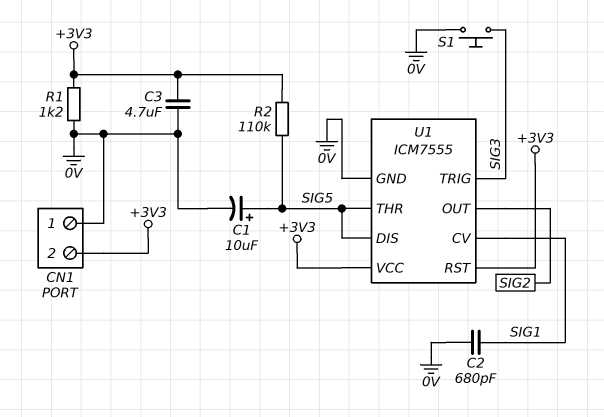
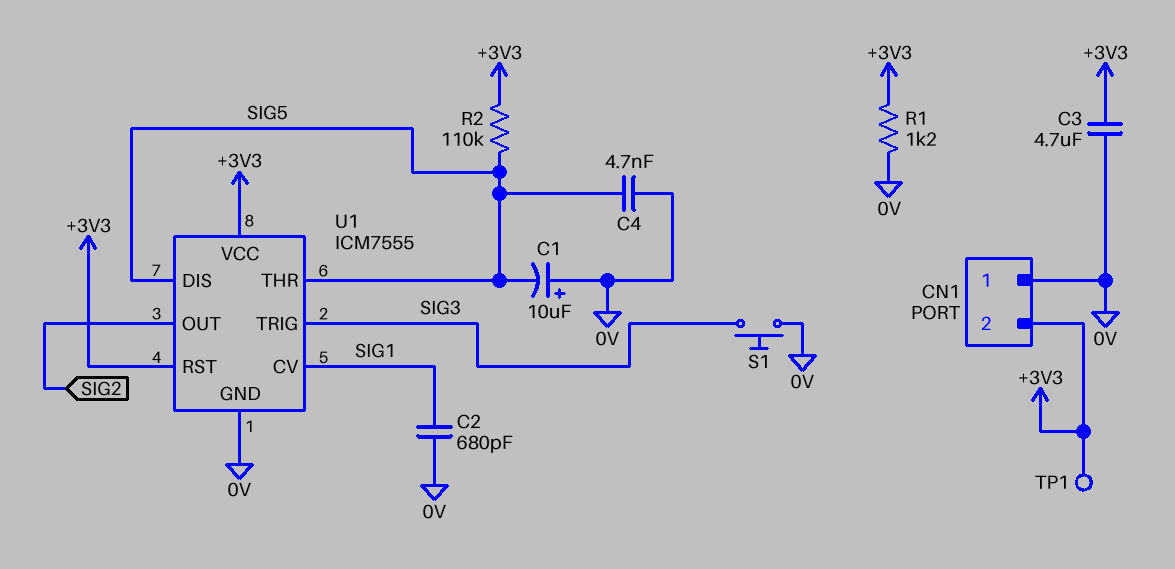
C1: 10uF (plus SIG5, minus 0V) -> 10uF (plus 0V, minus SIG5)
C4: none -> 4.7nF (0V, SIG5)
TP1: none -> test point (+3V3)

